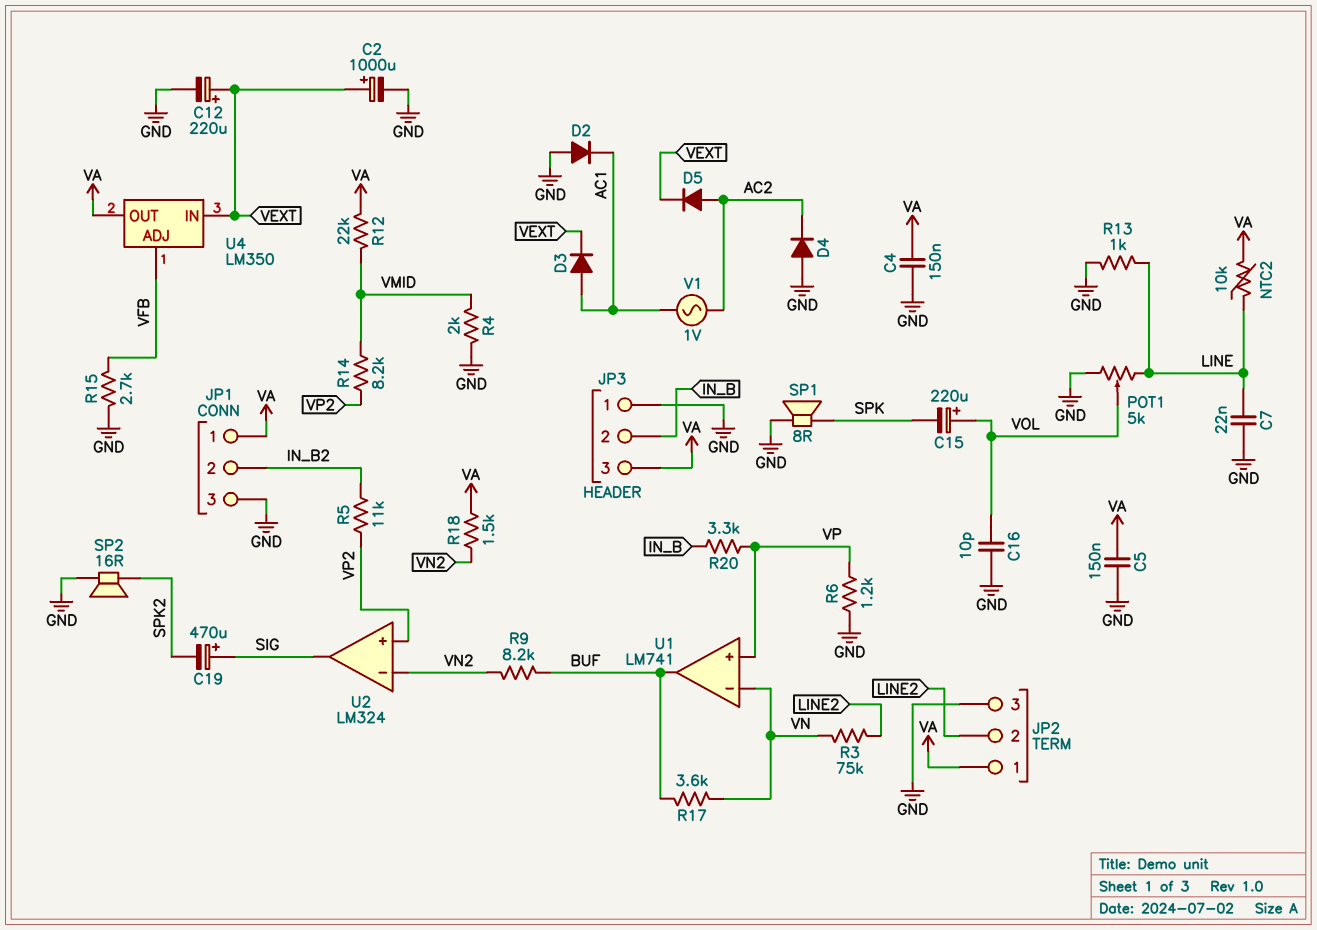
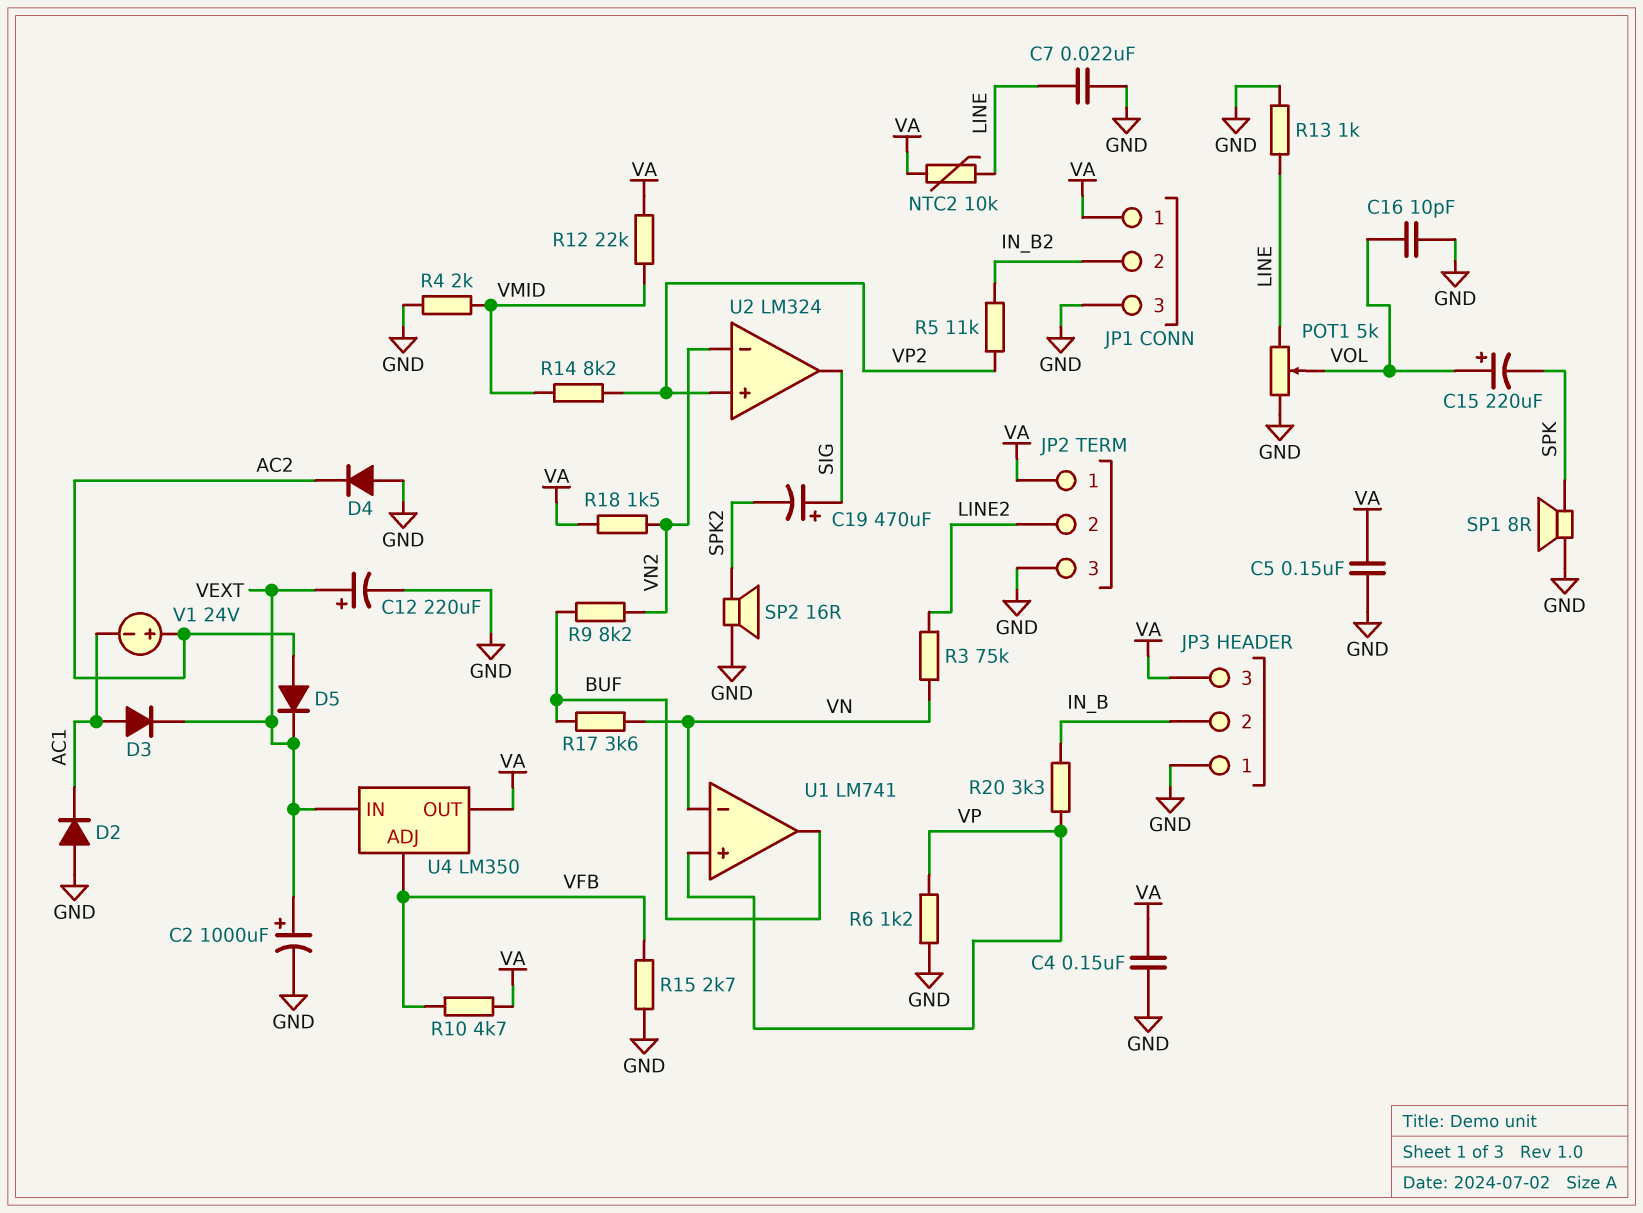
R10: none -> 4.7k (VA, VFB)
V1: AC 1V (AC1, AC2) -> 24V (plus AC2, minus AC1)

